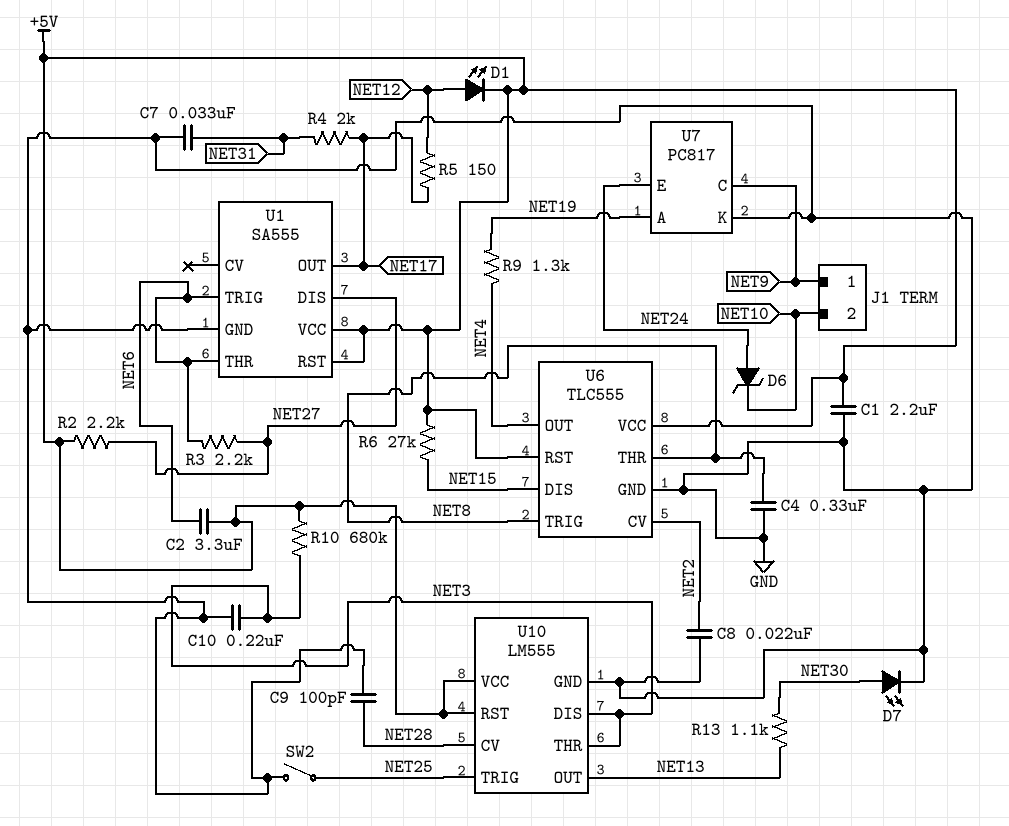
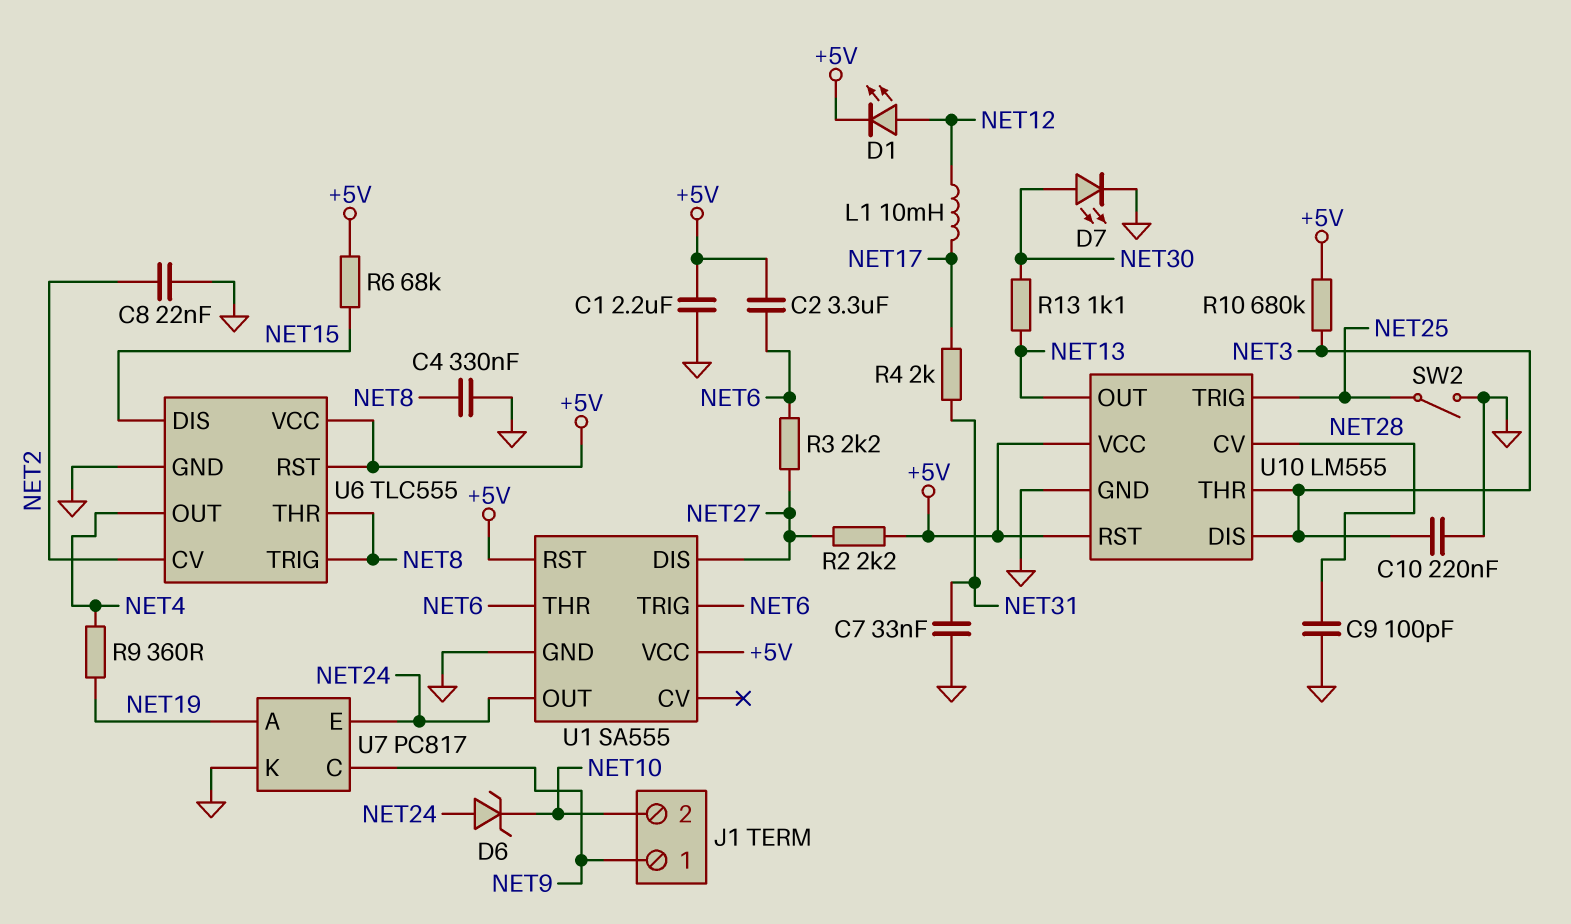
L1: none -> 10mH (NET12, NET17)
R5: 150 (NET12, NET17) -> none
R6: 27k (+5V, NET15) -> 68k (+5V, NET15)
R9: 1.3k (NET4, NET19) -> 360 (NET4, NET19)
U1 pin OUT: NET17 -> NET24

